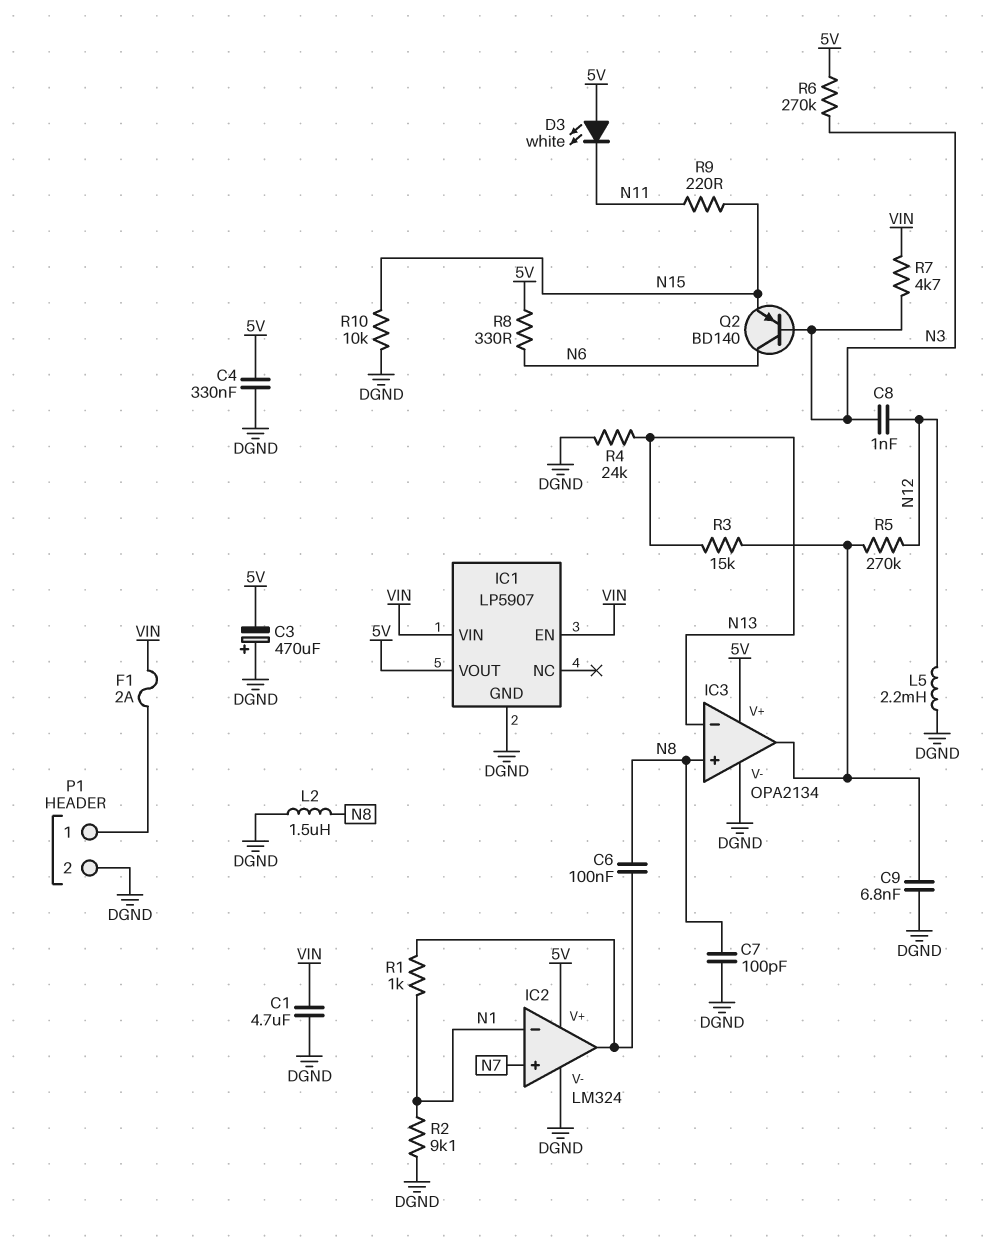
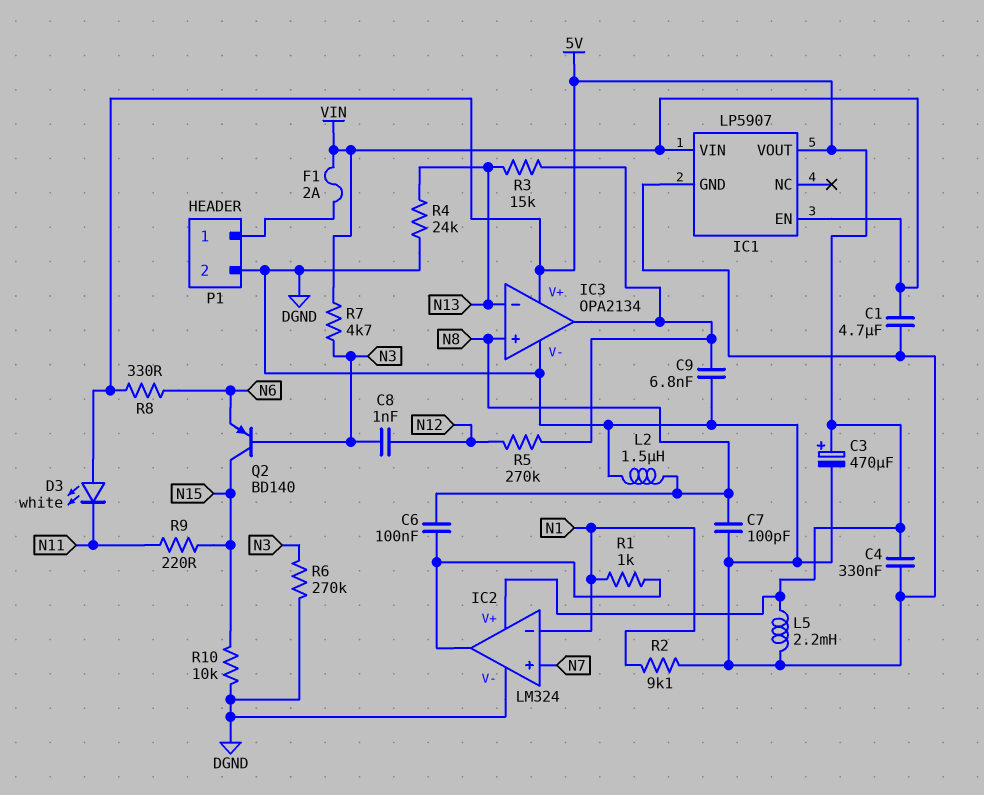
C3: 470uF (plus DGND, minus 5V) -> 470uF (plus 5V, minus DGND)
L5: 2.2mH (DGND, N12) -> 2.2mH (5V, DGND)
Q2: PNP BD140 (B N3, C N6, E N15) -> PNP BD140 (B N3, C N15, E N6)
R6: 270k (5V, N3) -> 270k (DGND, N3)

